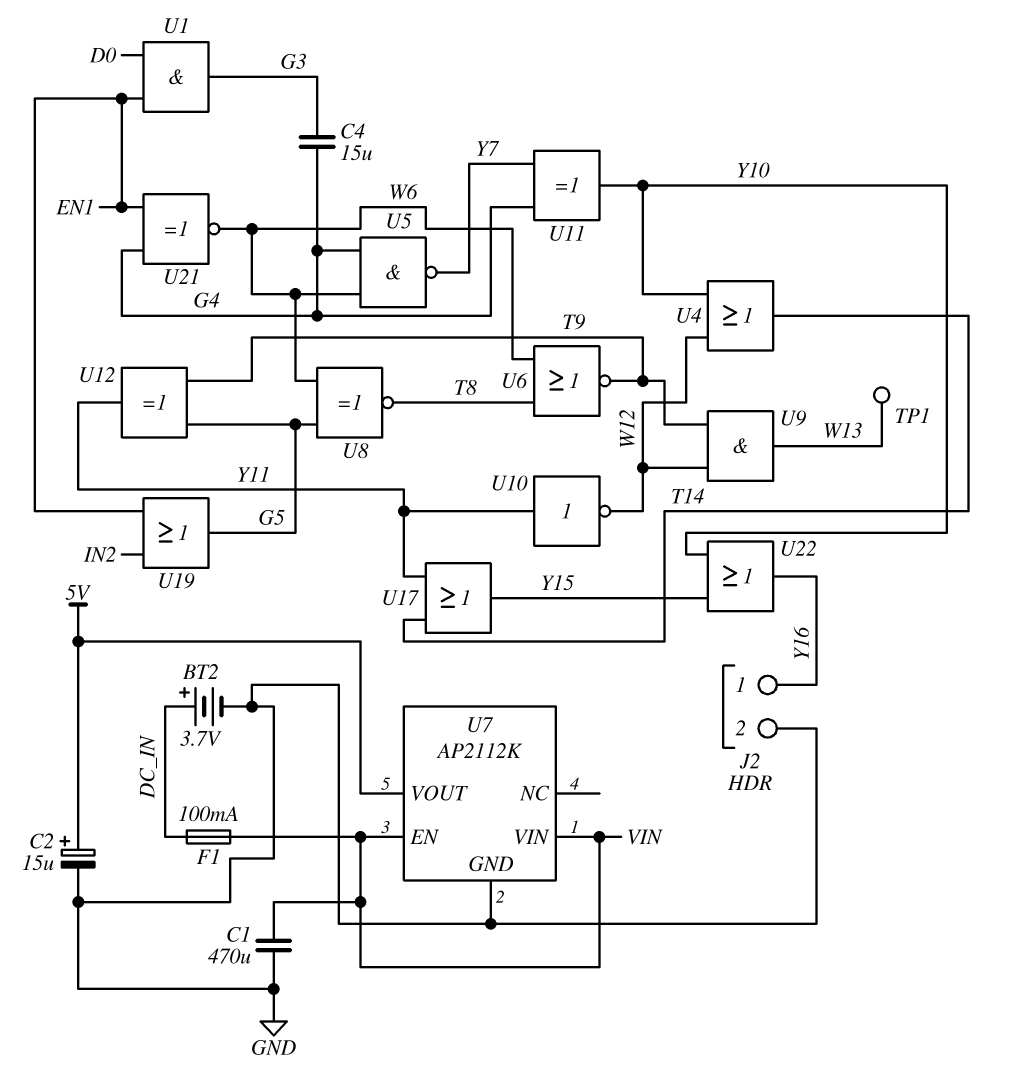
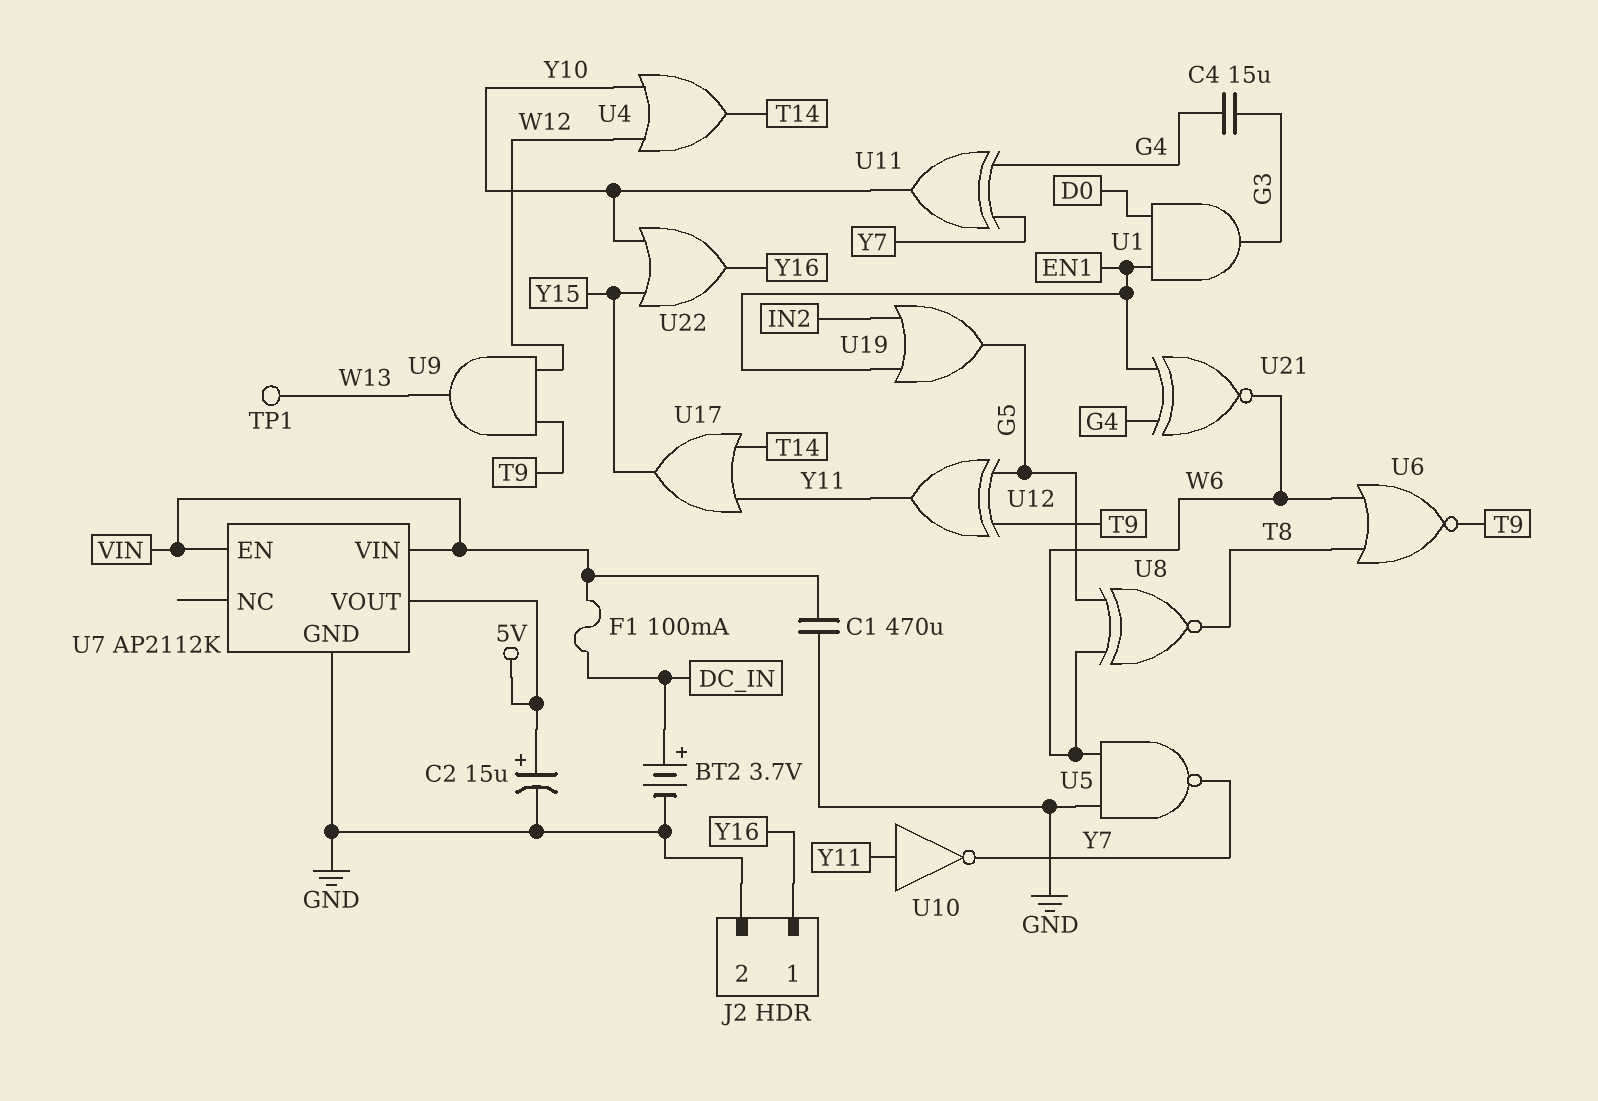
U5: NAND (in G4, in W6, out Y7) -> NAND (in GND, in W6, out Y7)
U10: NOT (in Y11, out W12) -> NOT (in Y11, out Y7)

